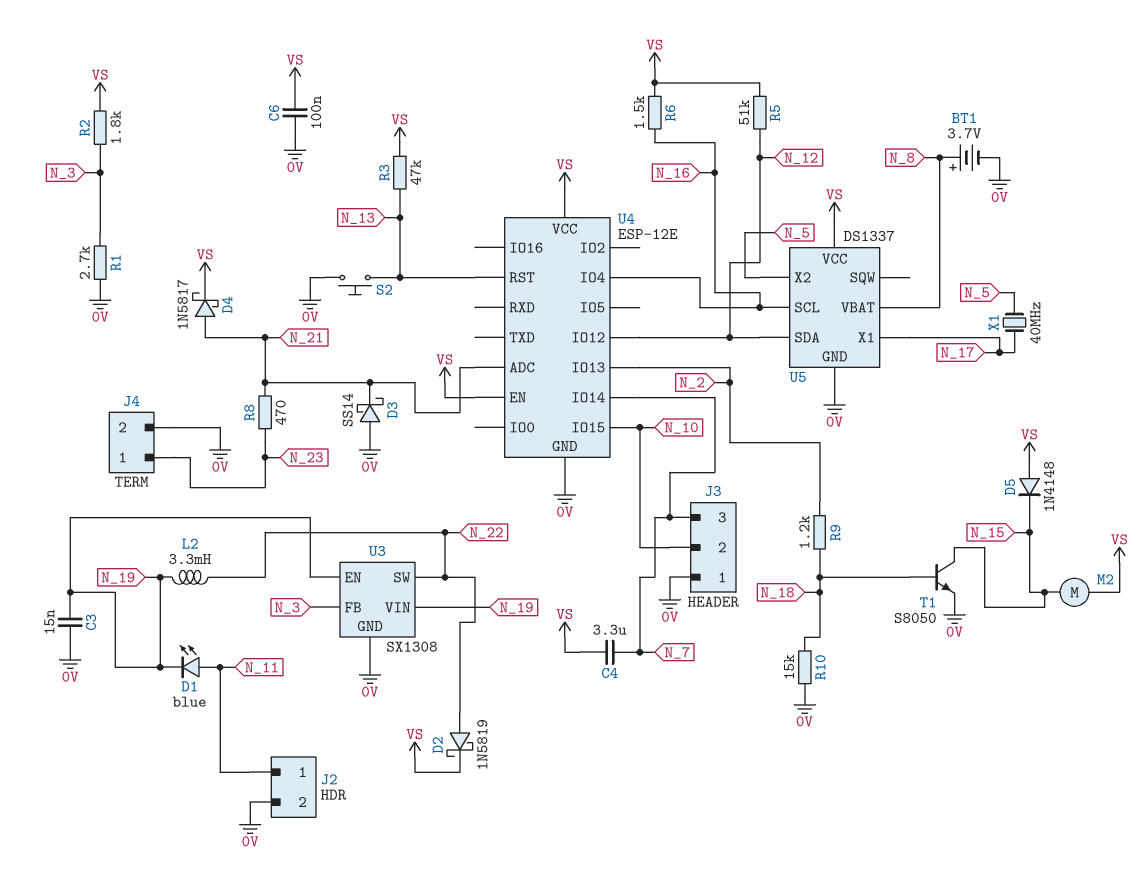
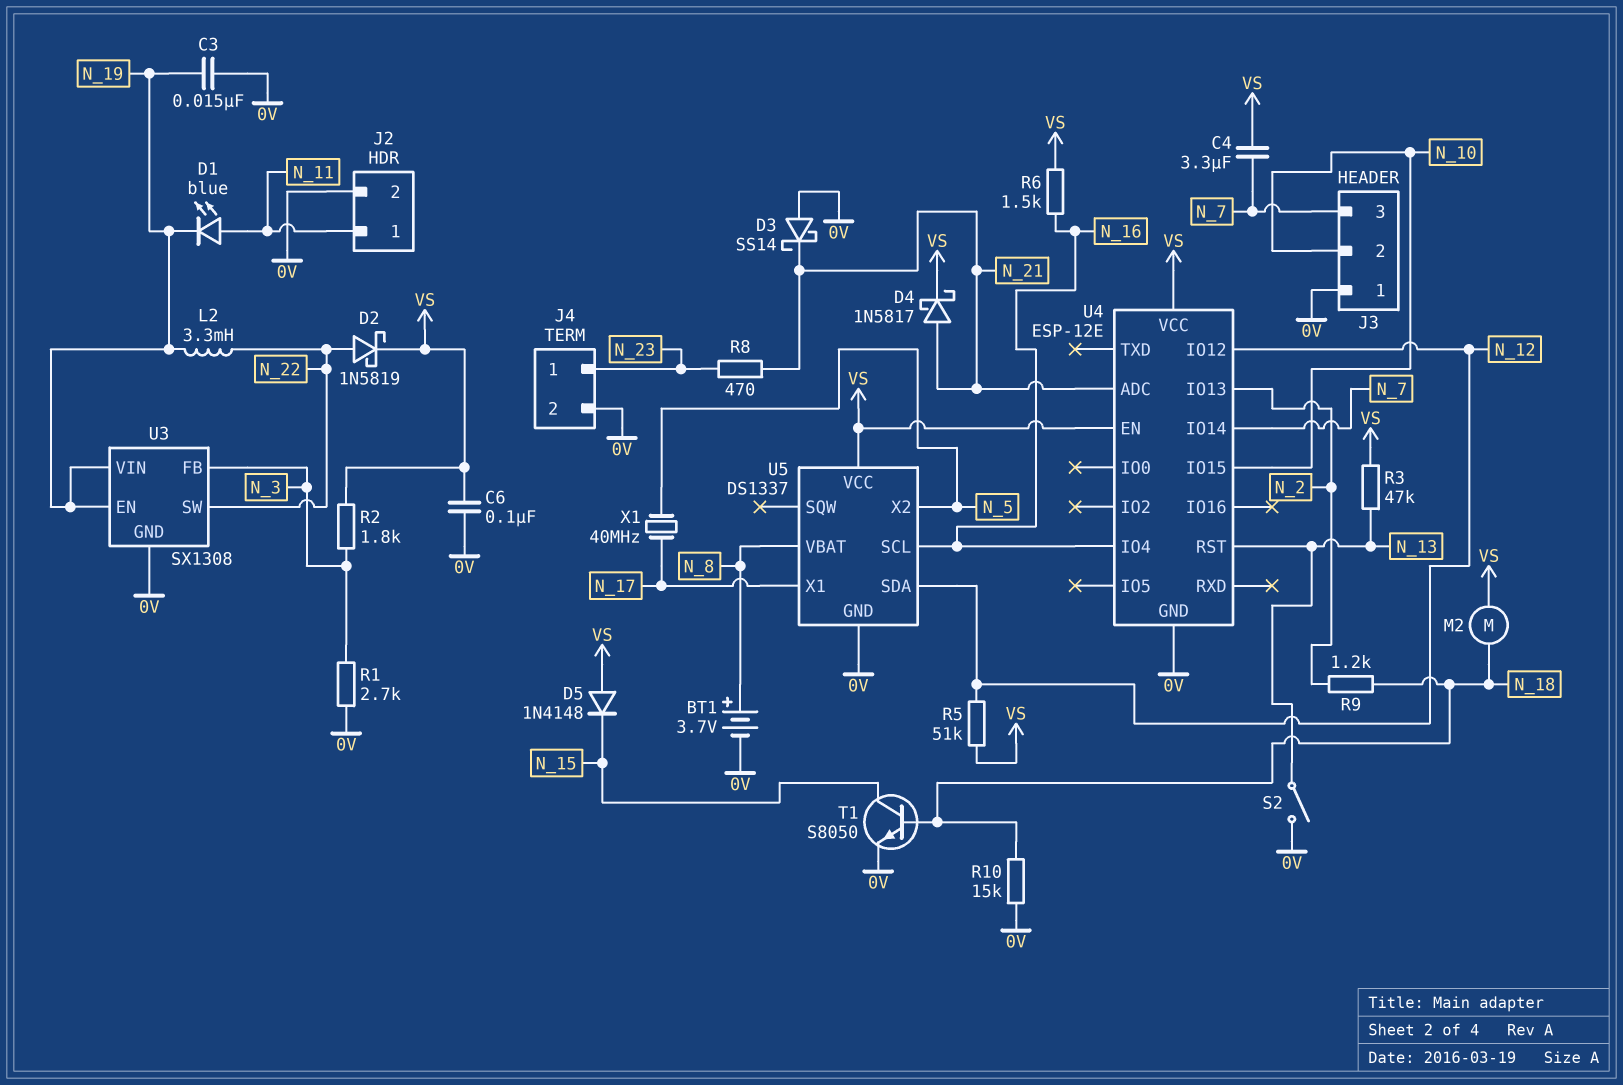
M2: motor (N_15, VS) -> motor (N_18, VS)
S2: button (0V, N_13) -> switch (0V, N_13)

